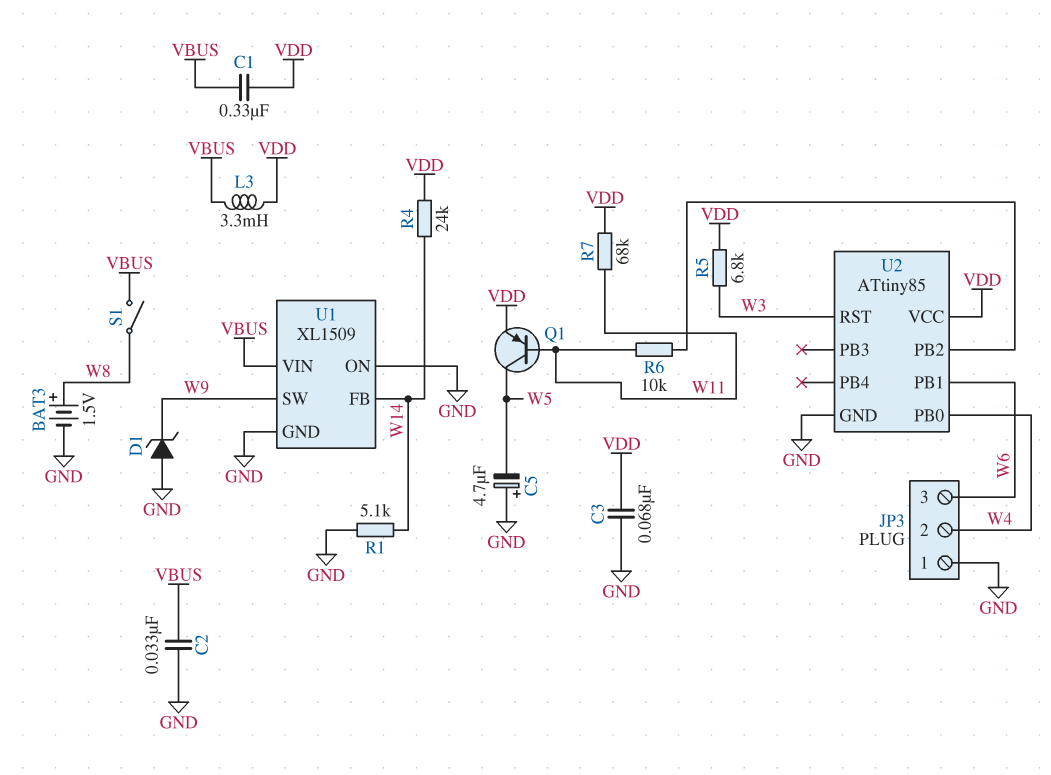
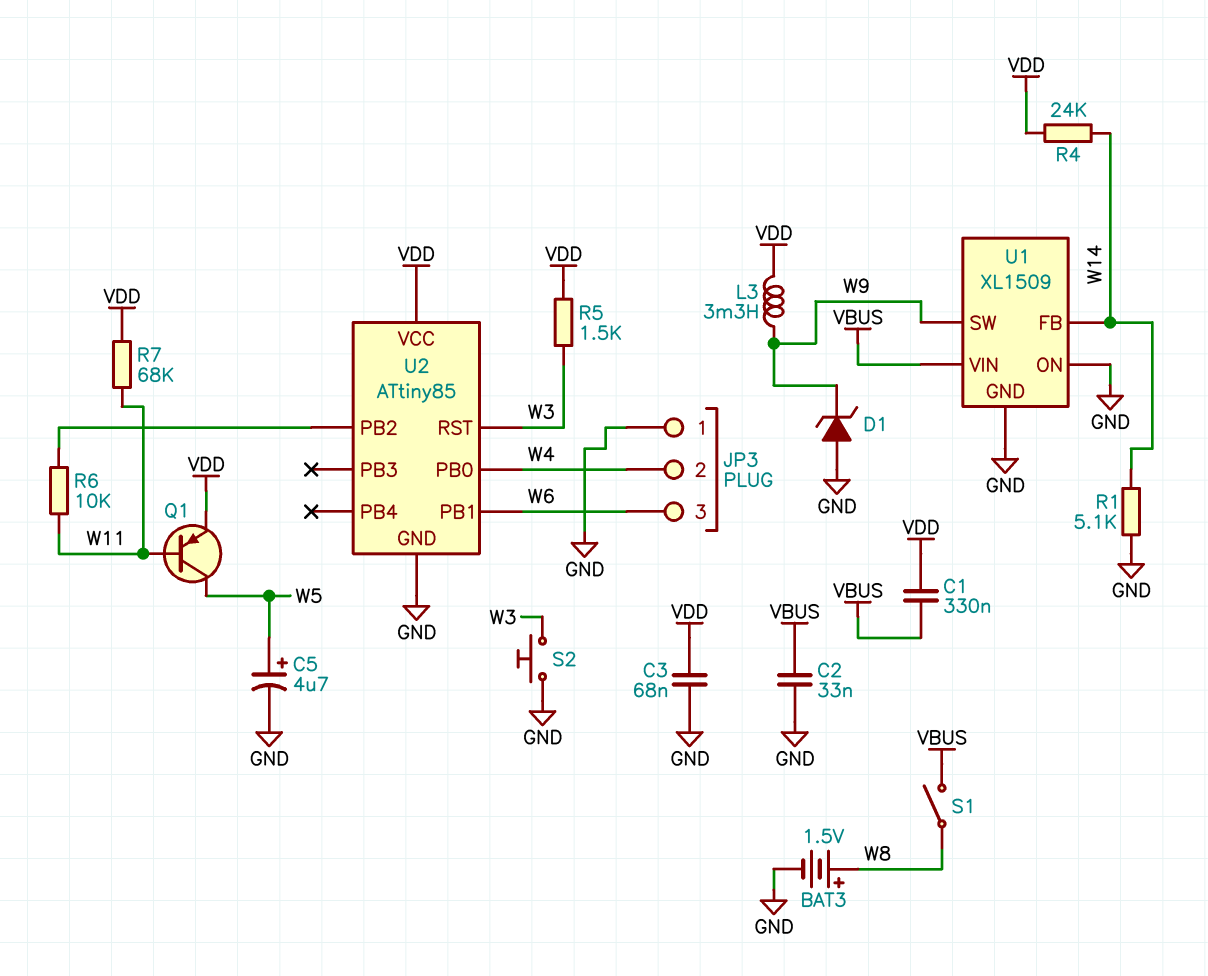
C5: 4.7uF (plus GND, minus W5) -> 4.7uF (plus W5, minus GND)
L3: 3.3mH (VBUS, VDD) -> 3.3mH (VDD, W9)
R5: 6.8k (VDD, W3) -> 1.5k (VDD, W3)
S2: none -> button (GND, W3)

